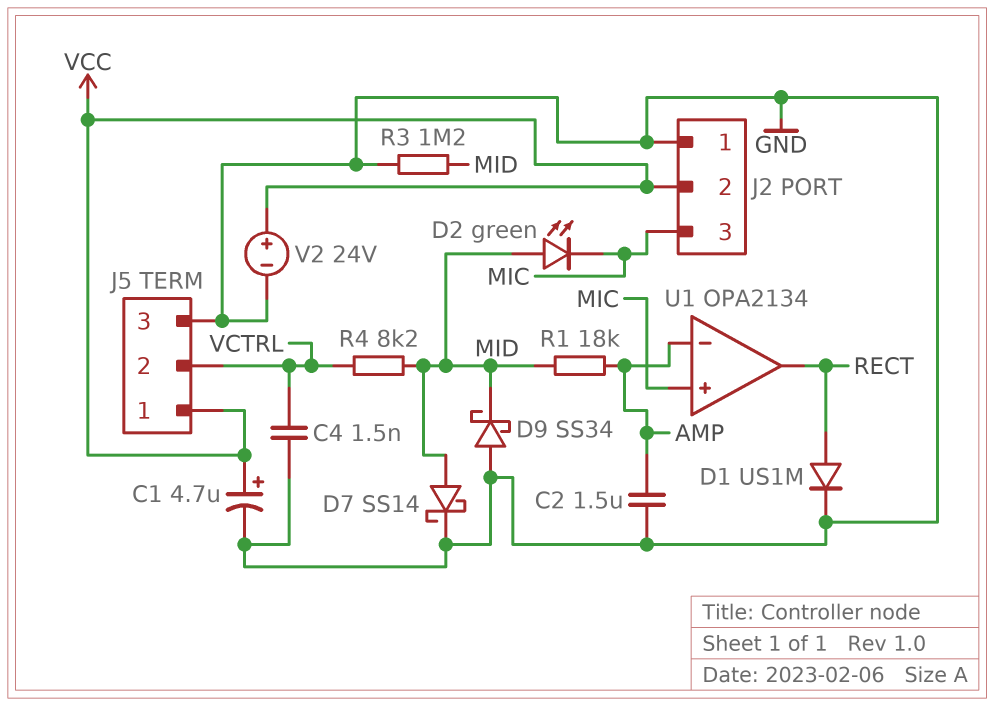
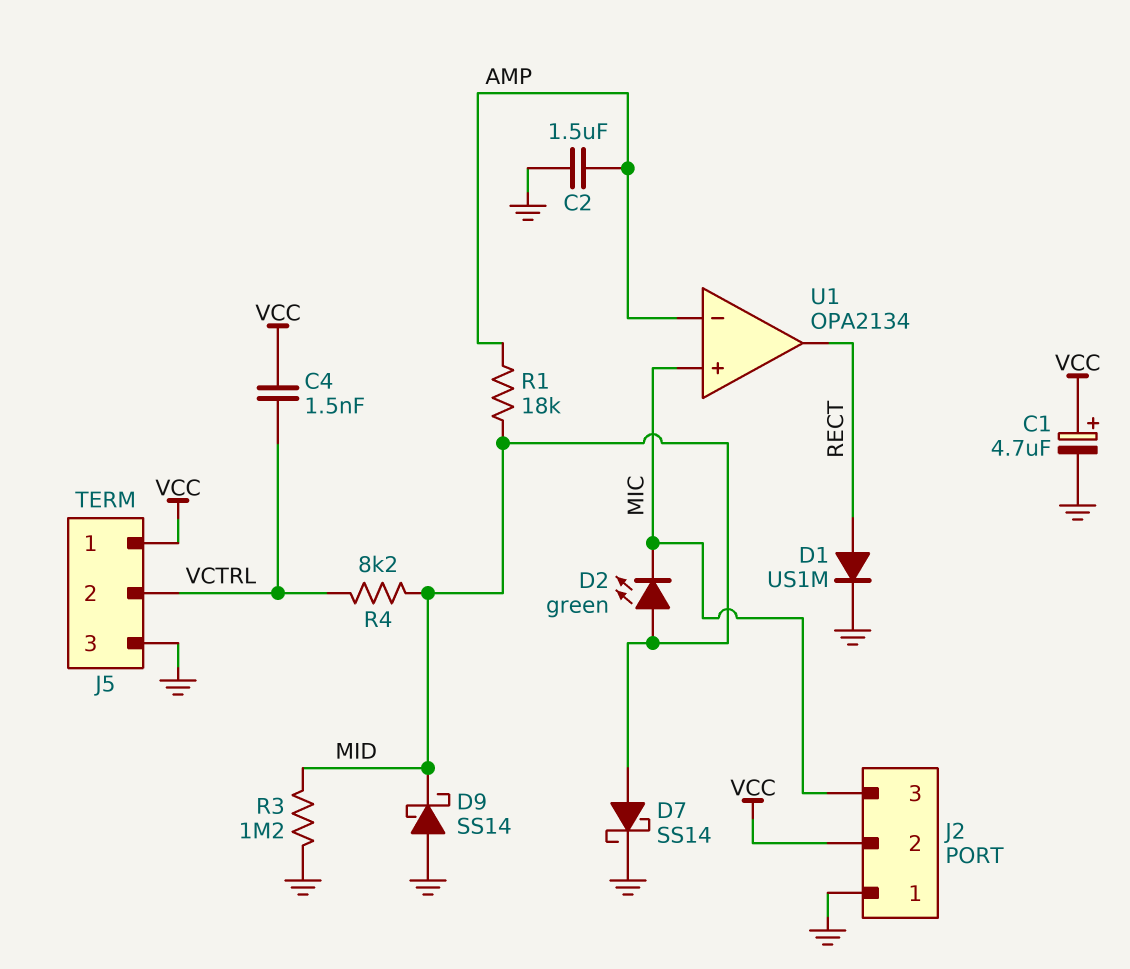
C4: 1.5nF (GND, VCTRL) -> 1.5nF (VCC, VCTRL)
D9: schottky SS34 (A GND, K MID) -> schottky SS14 (A GND, K MID)
V2: 24V (plus VCC, minus GND) -> none

